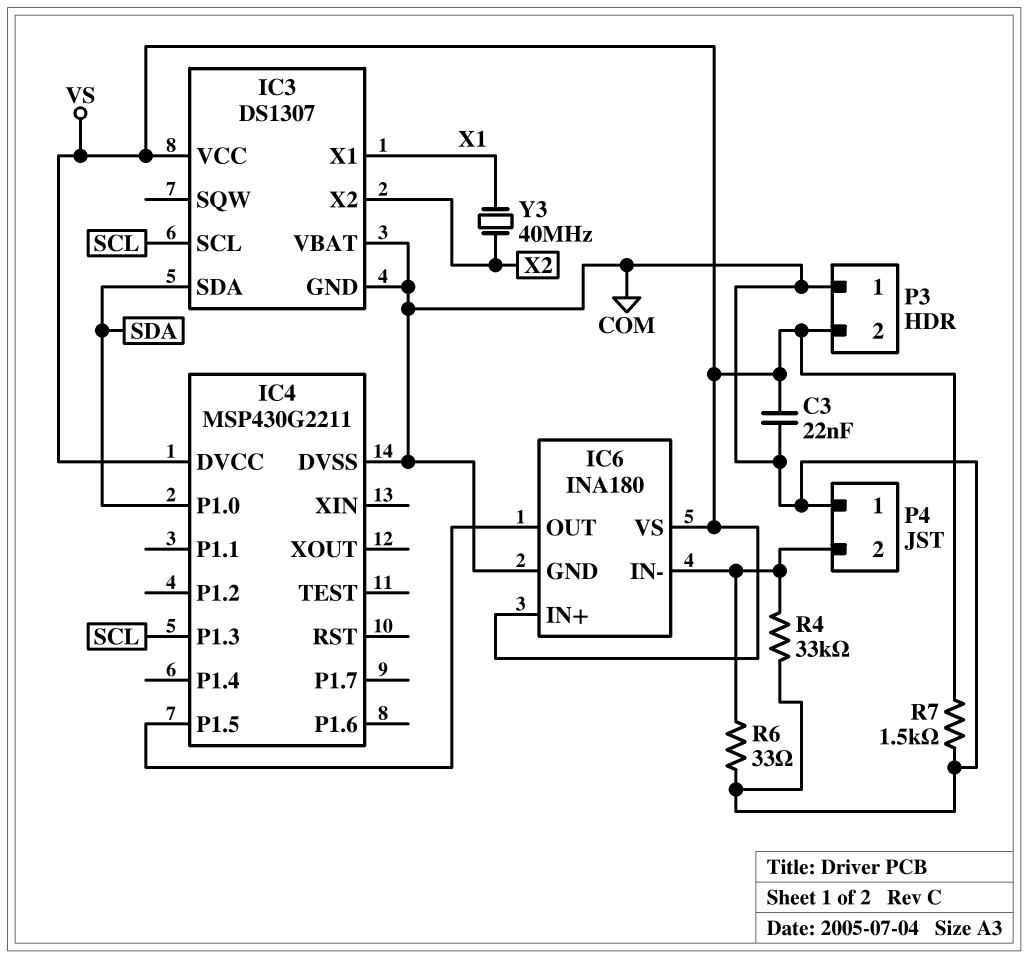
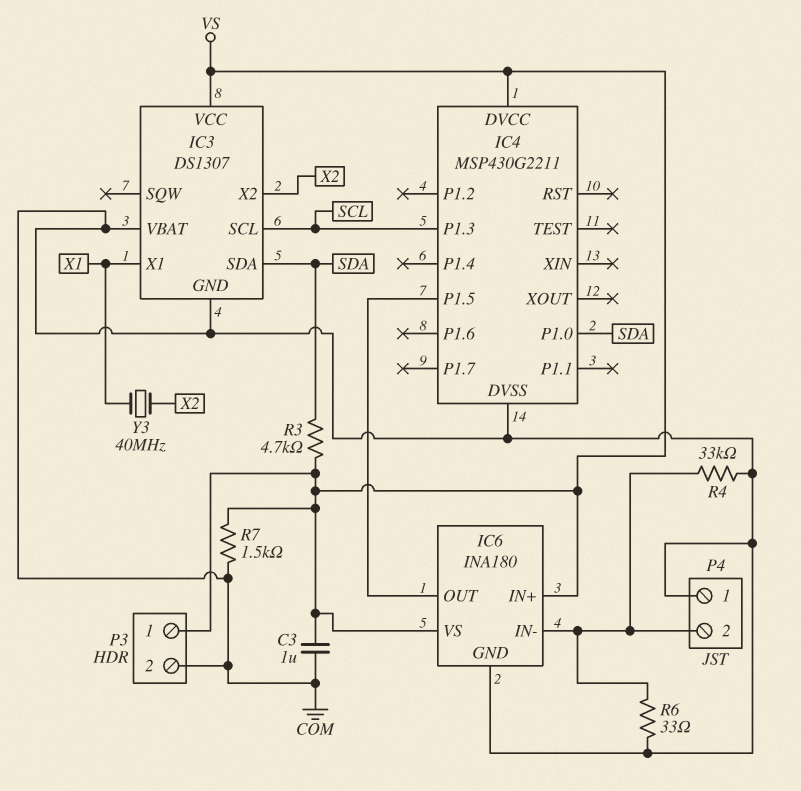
C3: 22nF (COM, VS) -> 1uF (COM, VS)
P3 pin 1: COM -> VS
P3 pin 2: VS -> COM
R3: none -> 4.7k (SDA, VS)

